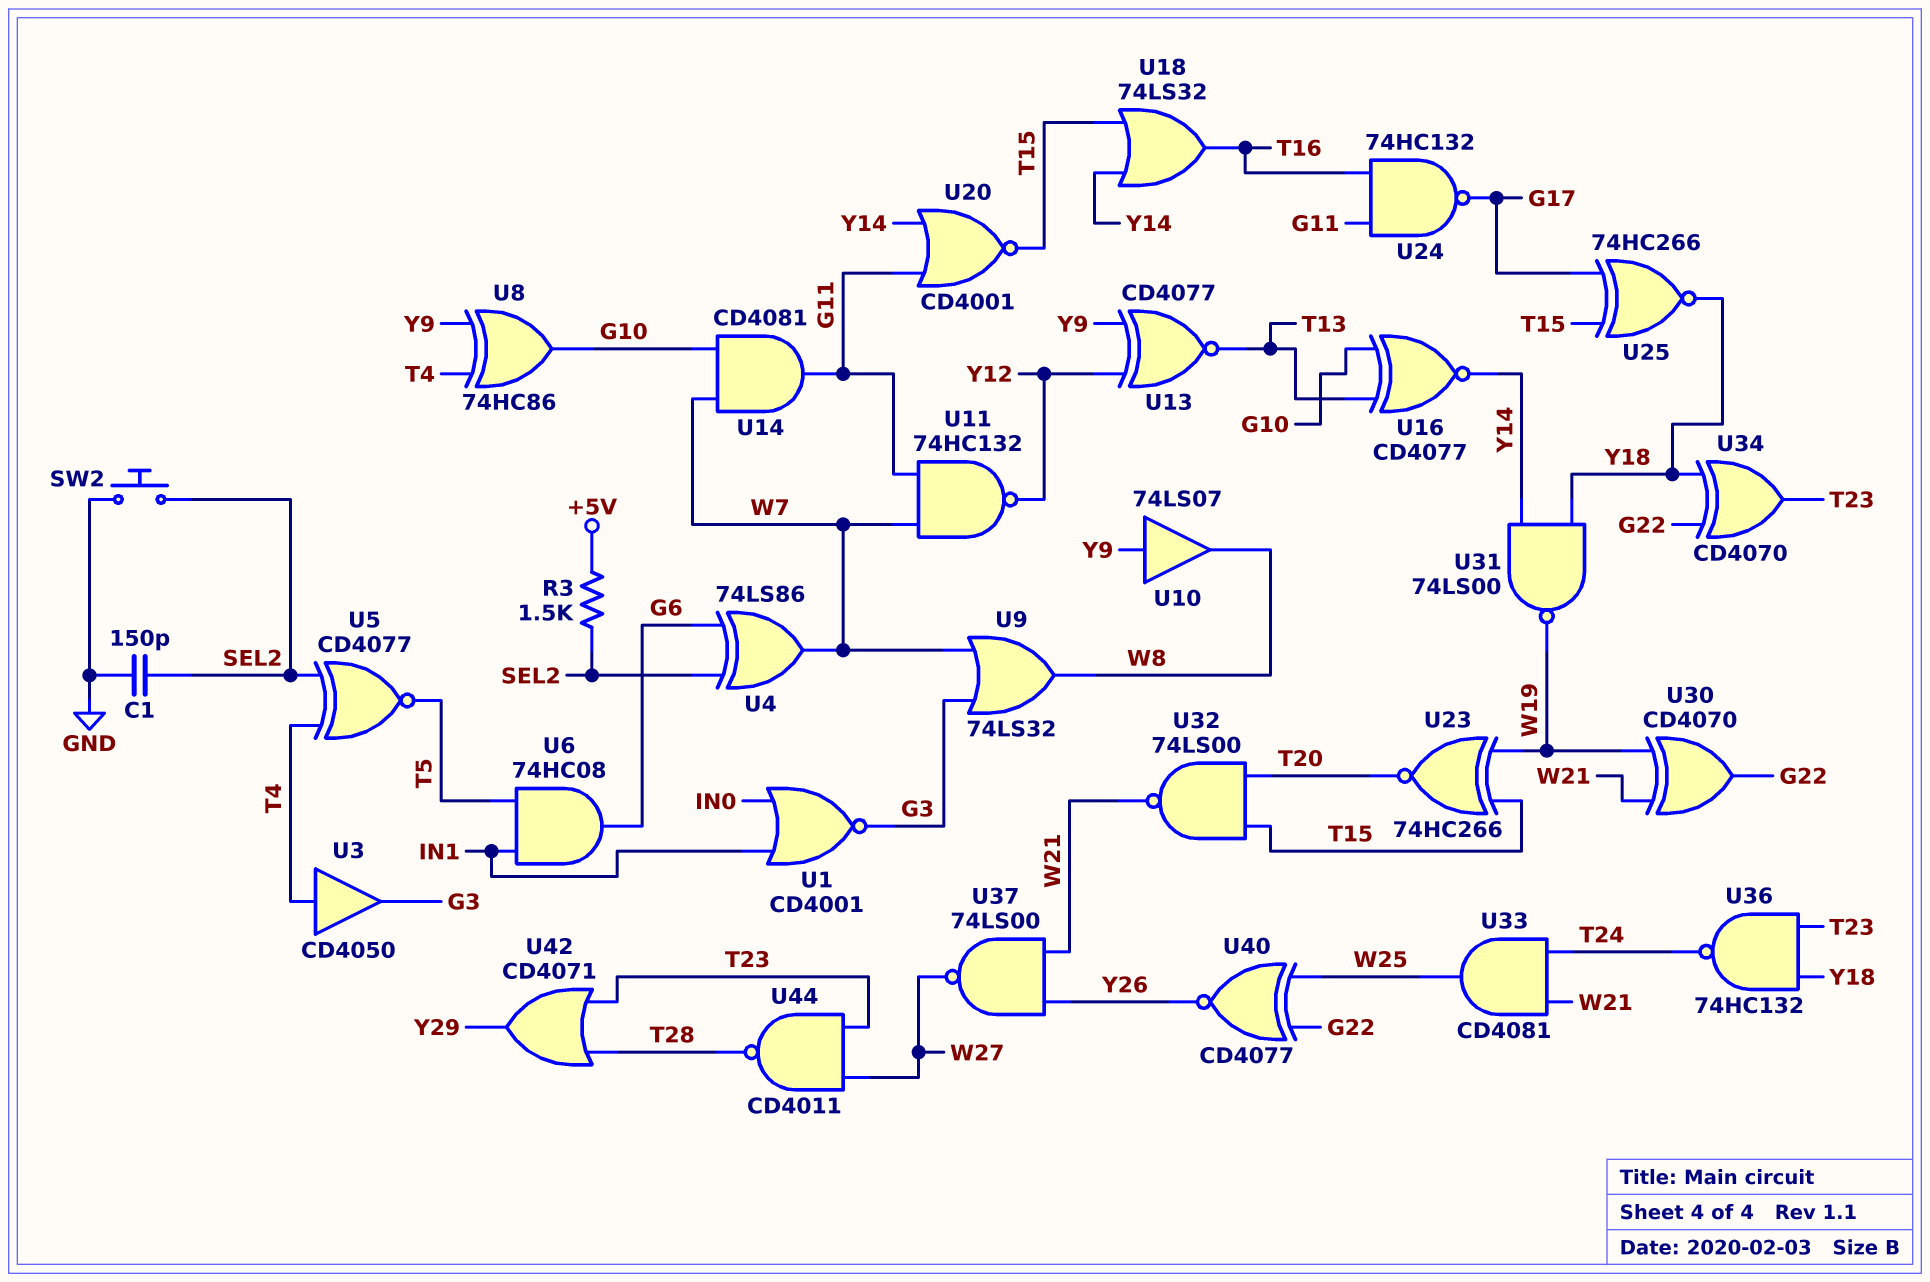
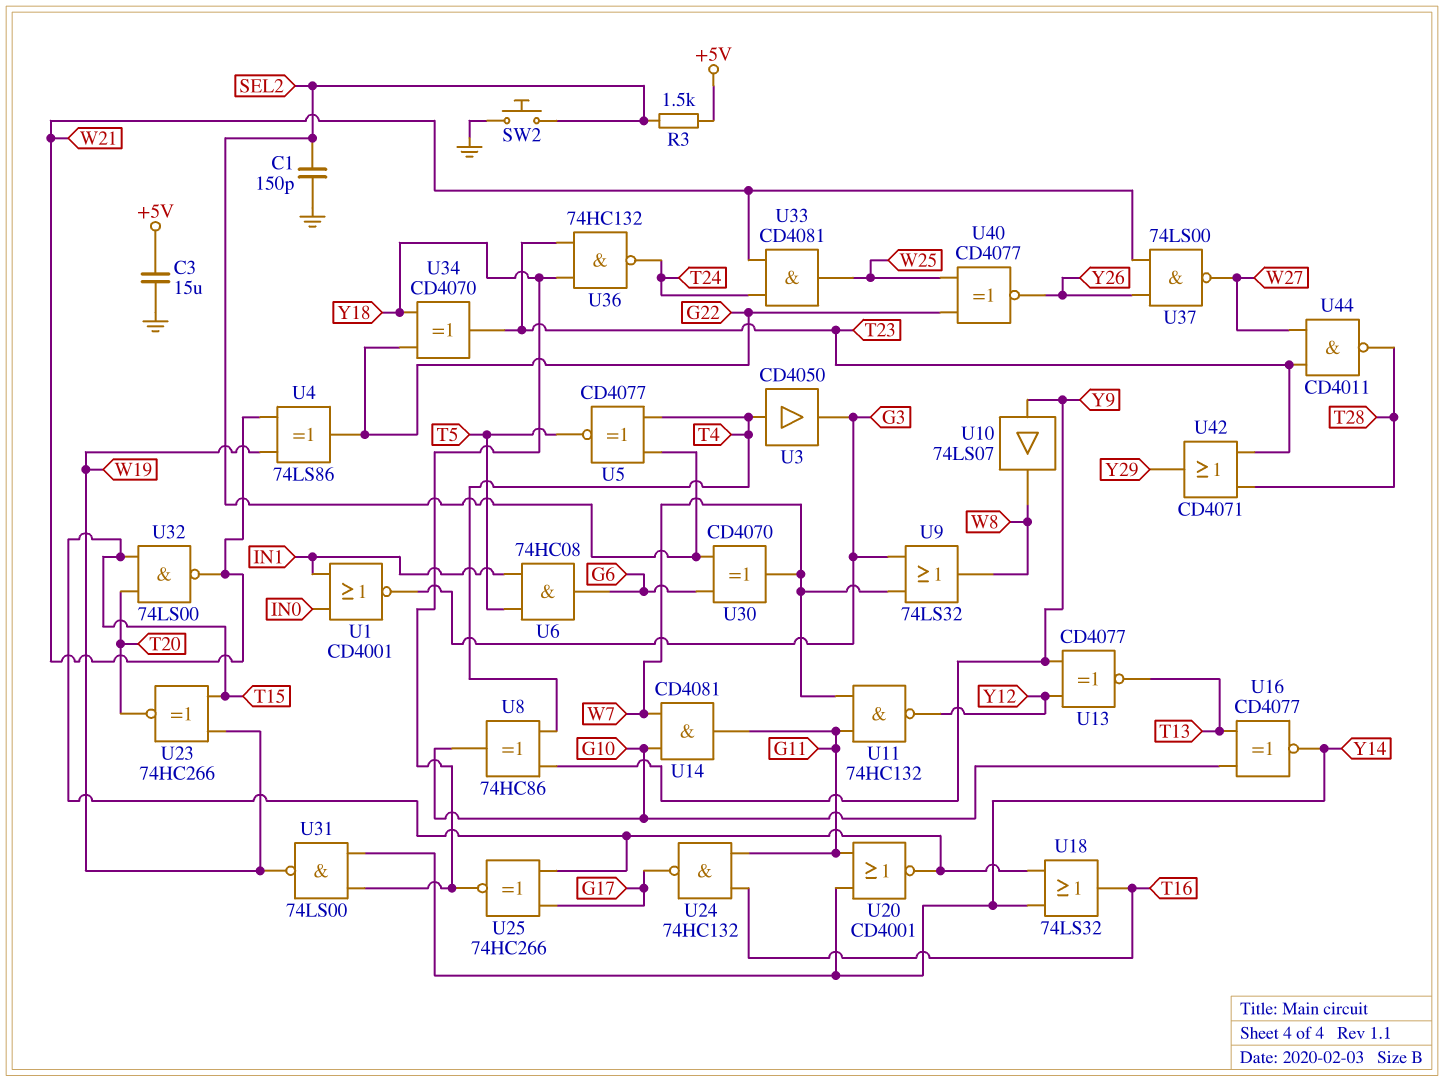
C3: none -> 15uF (+5V, GND)
U4: XOR 74LS86 (in G6, in SEL2, out W7) -> XOR 74LS86 (in W19, in W21, out G22)
U30: XOR CD4070 (in W19, in W21, out G22) -> XOR CD4070 (in G6, in SEL2, out W7)

